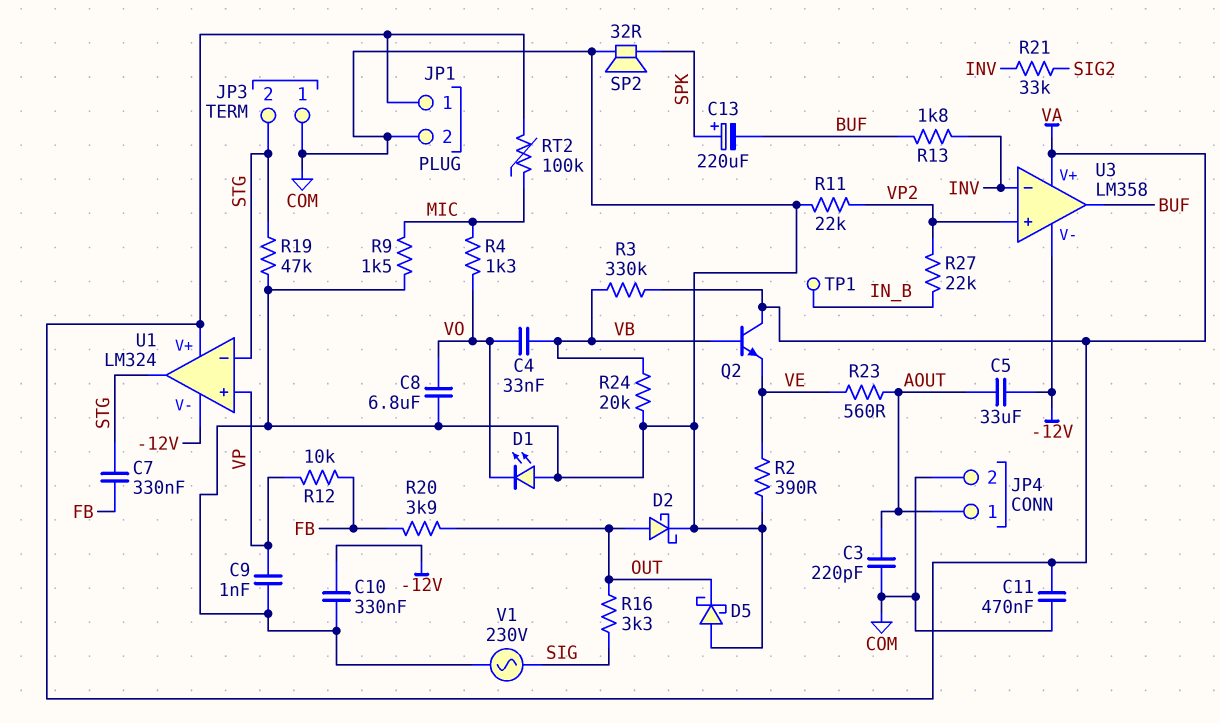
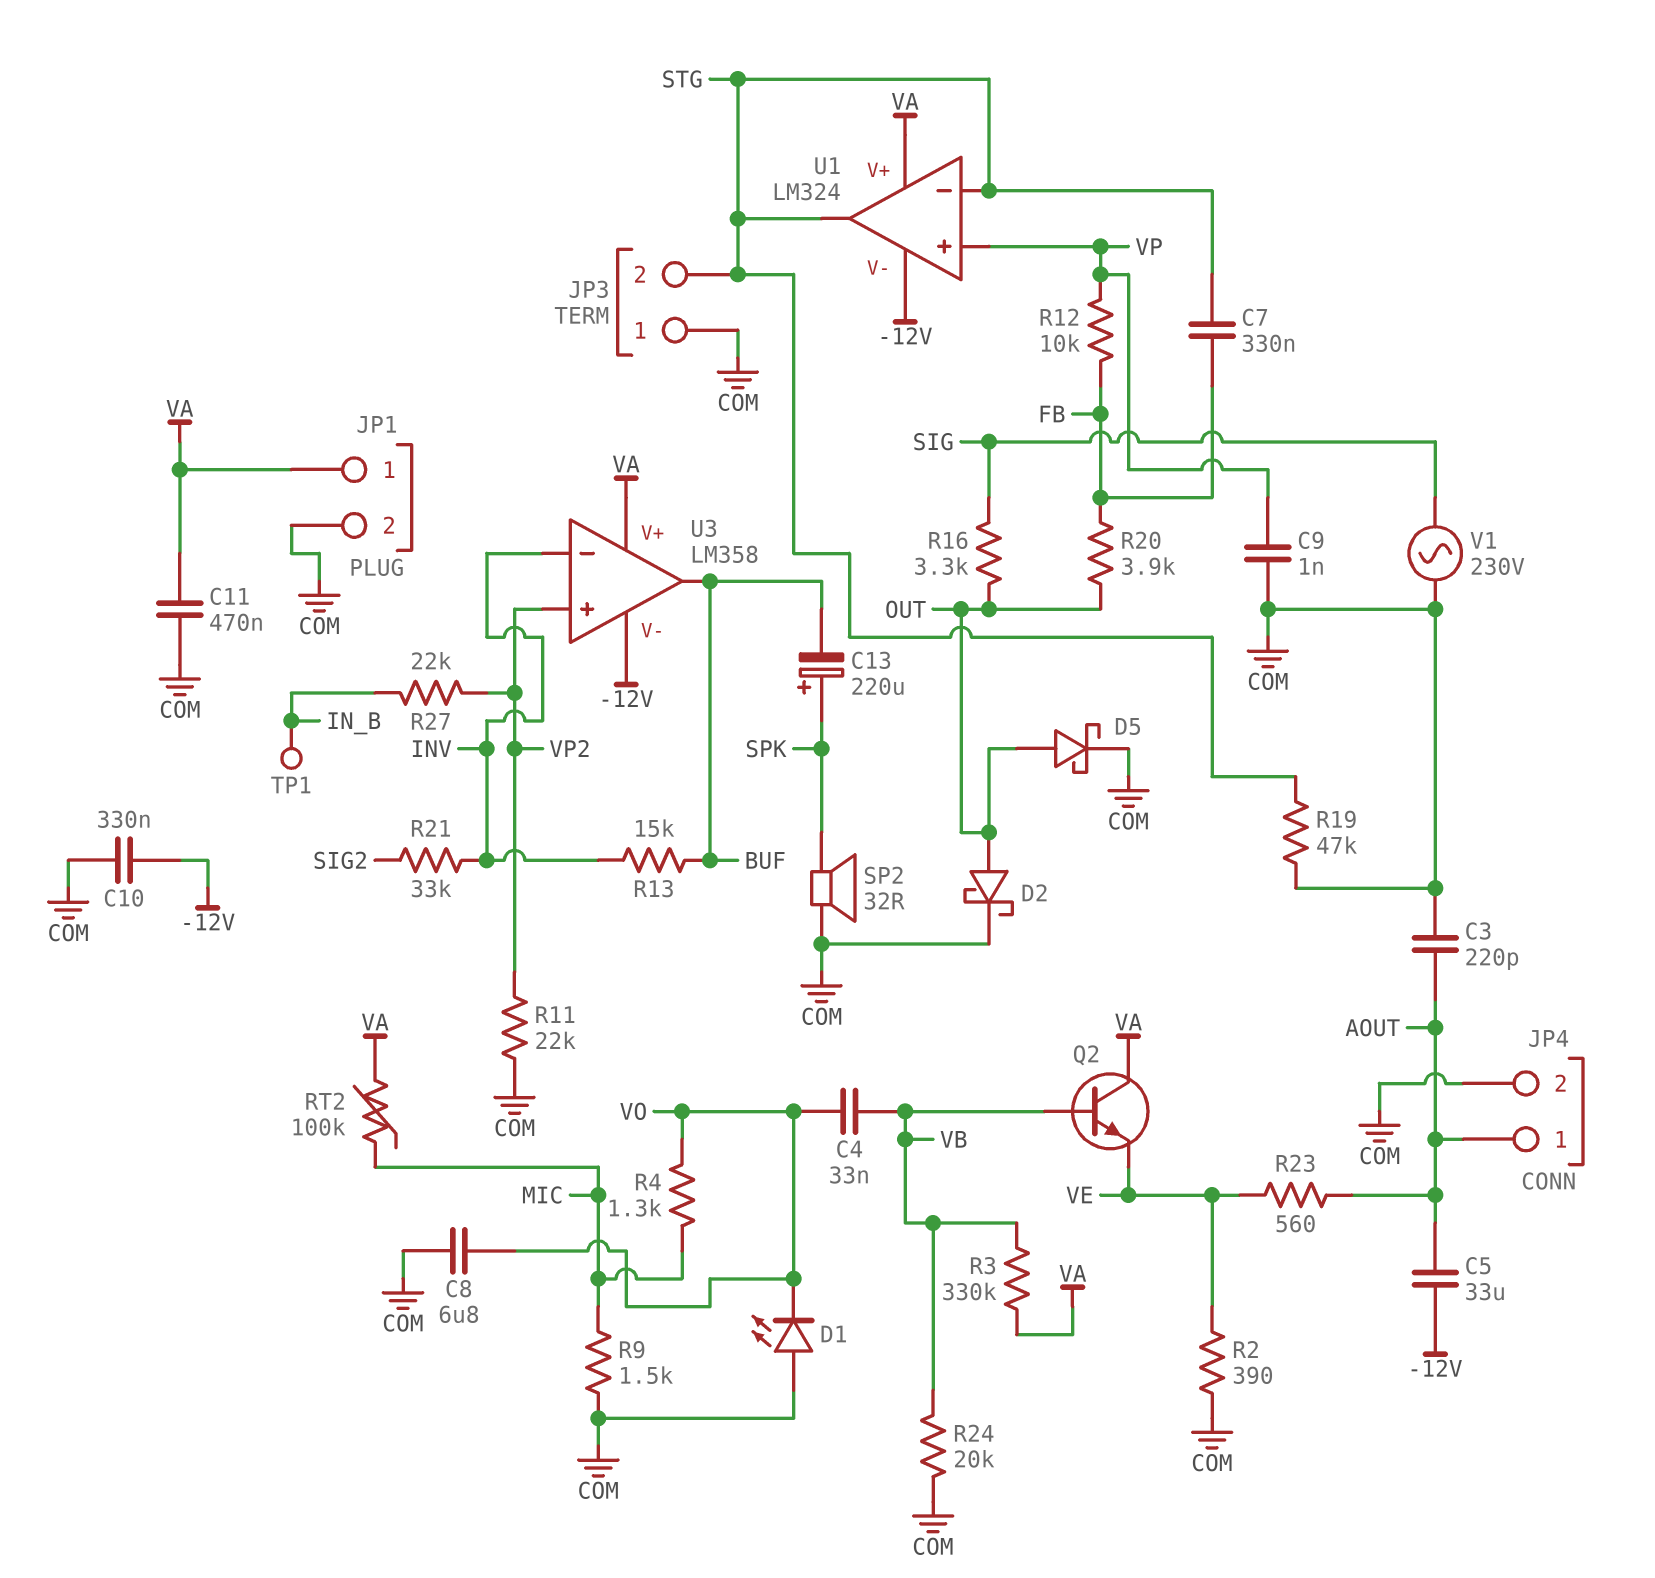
D5: schottky (A COM, K OUT) -> schottky (A OUT, K COM)
R13: 1.8k (BUF, INV) -> 15k (BUF, INV)

